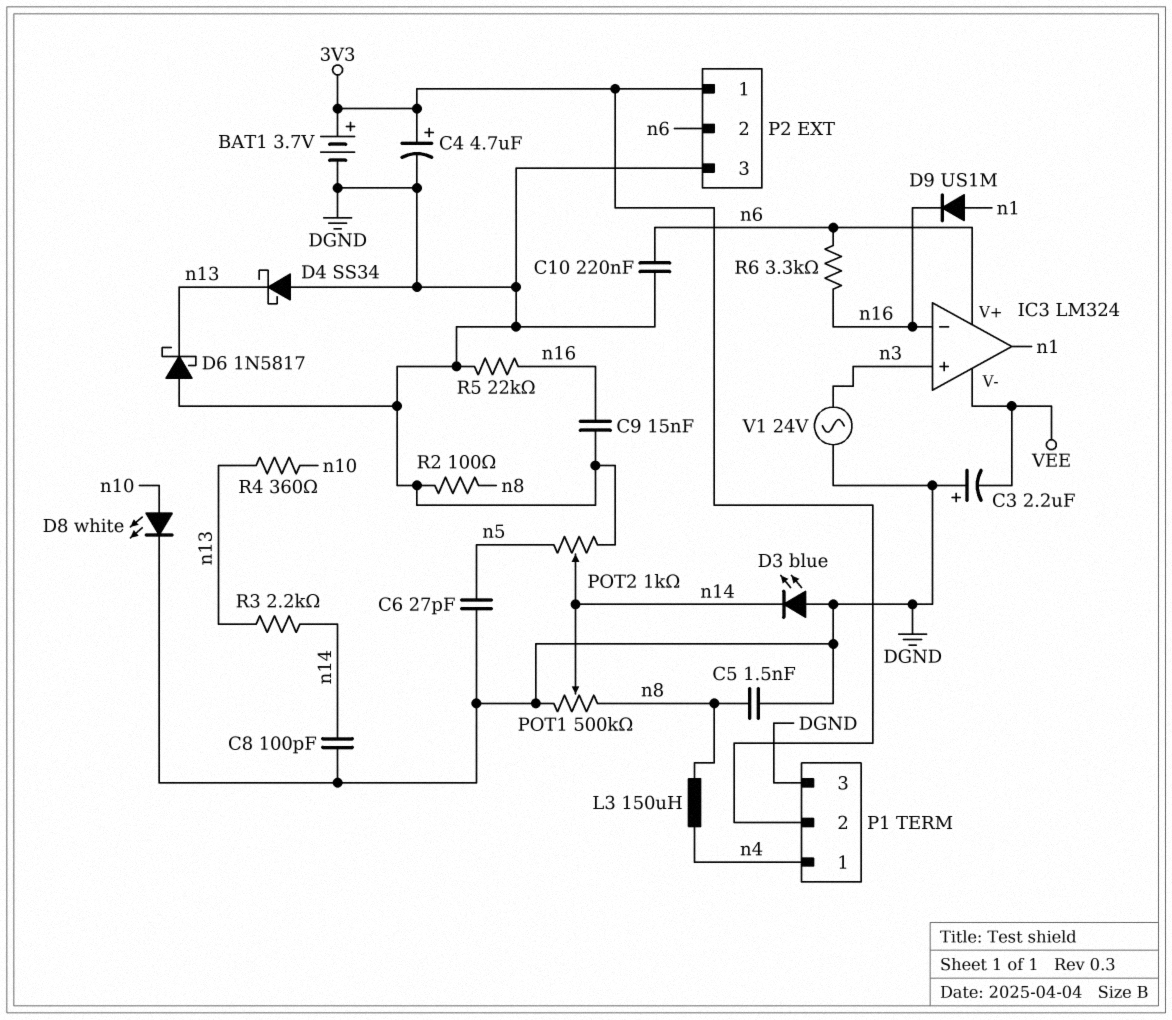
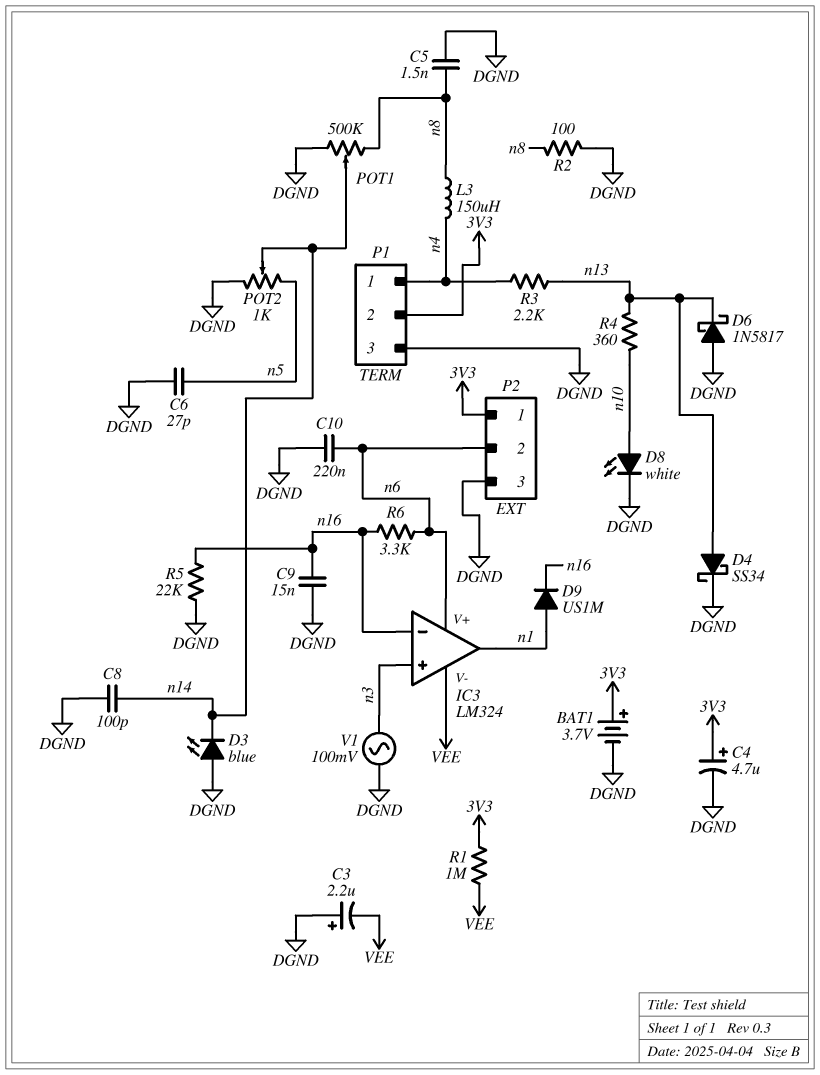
D4: schottky SS34 (A DGND, K n13) -> schottky SS34 (A n13, K DGND)
R1: none -> 1M (3V3, VEE)
R3: 2.2k (n13, n14) -> 2.2k (n4, n13)
V1: AC 24V (DGND, n3) -> AC 100mV (DGND, n3)

